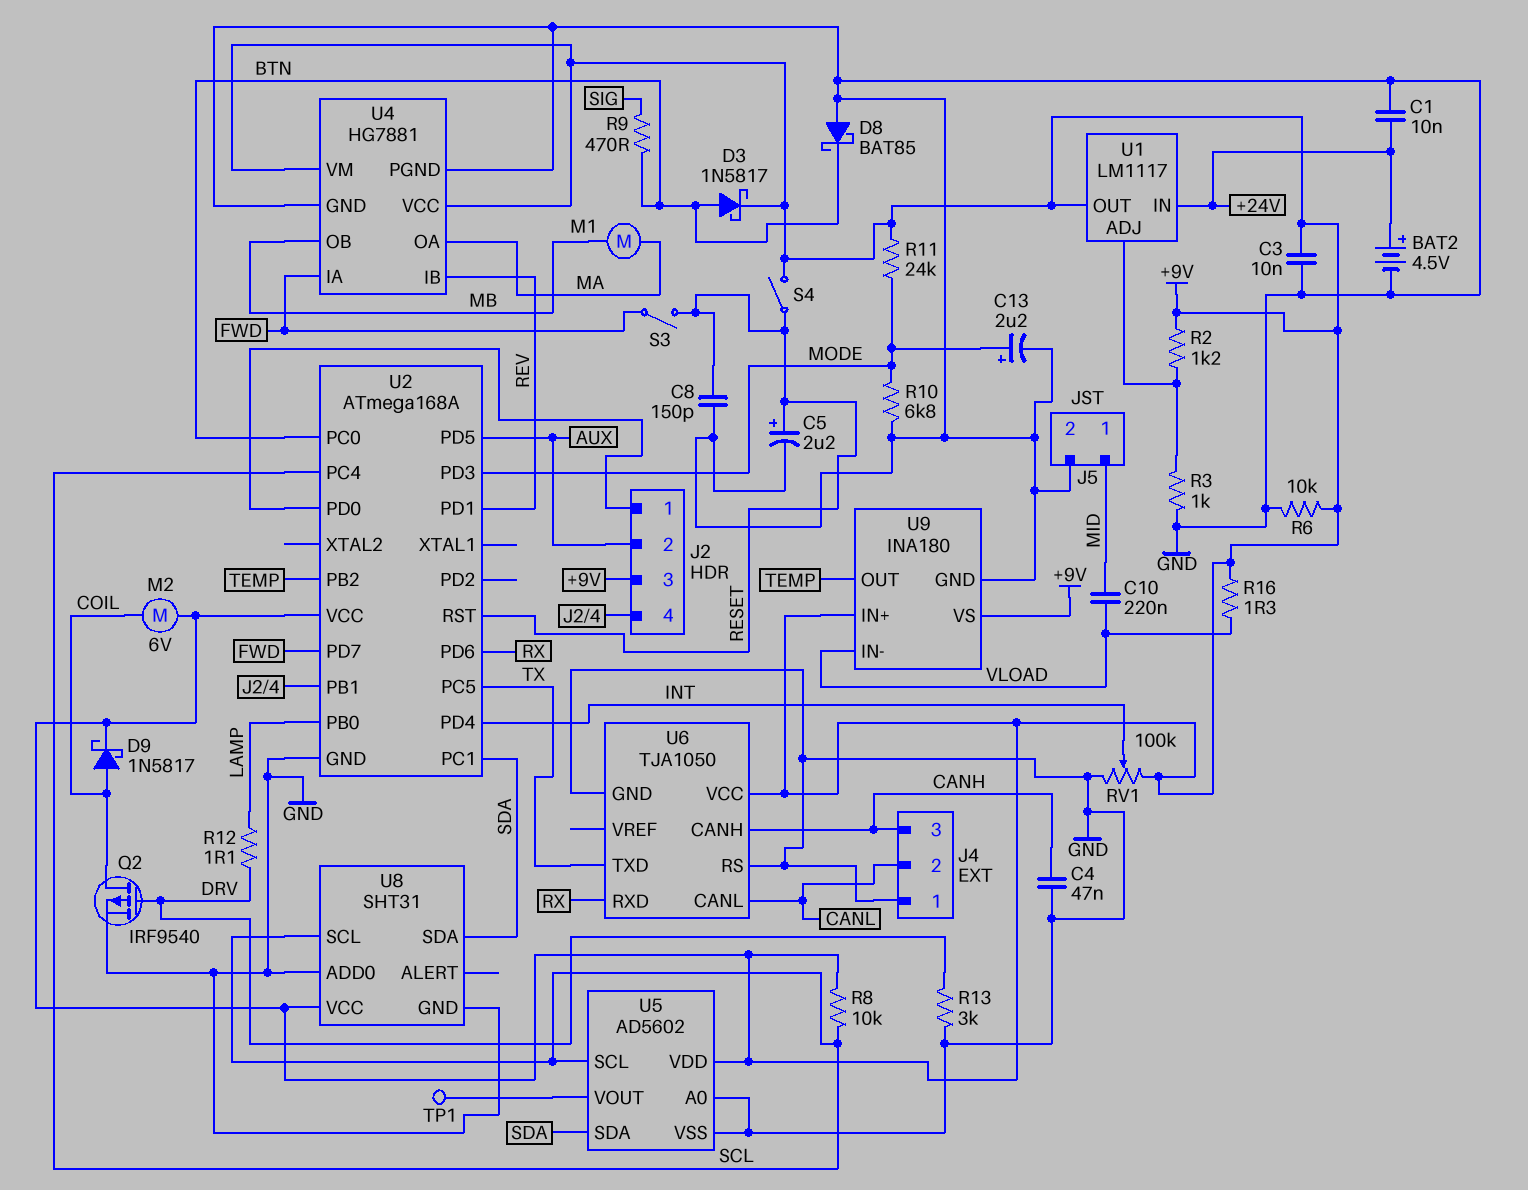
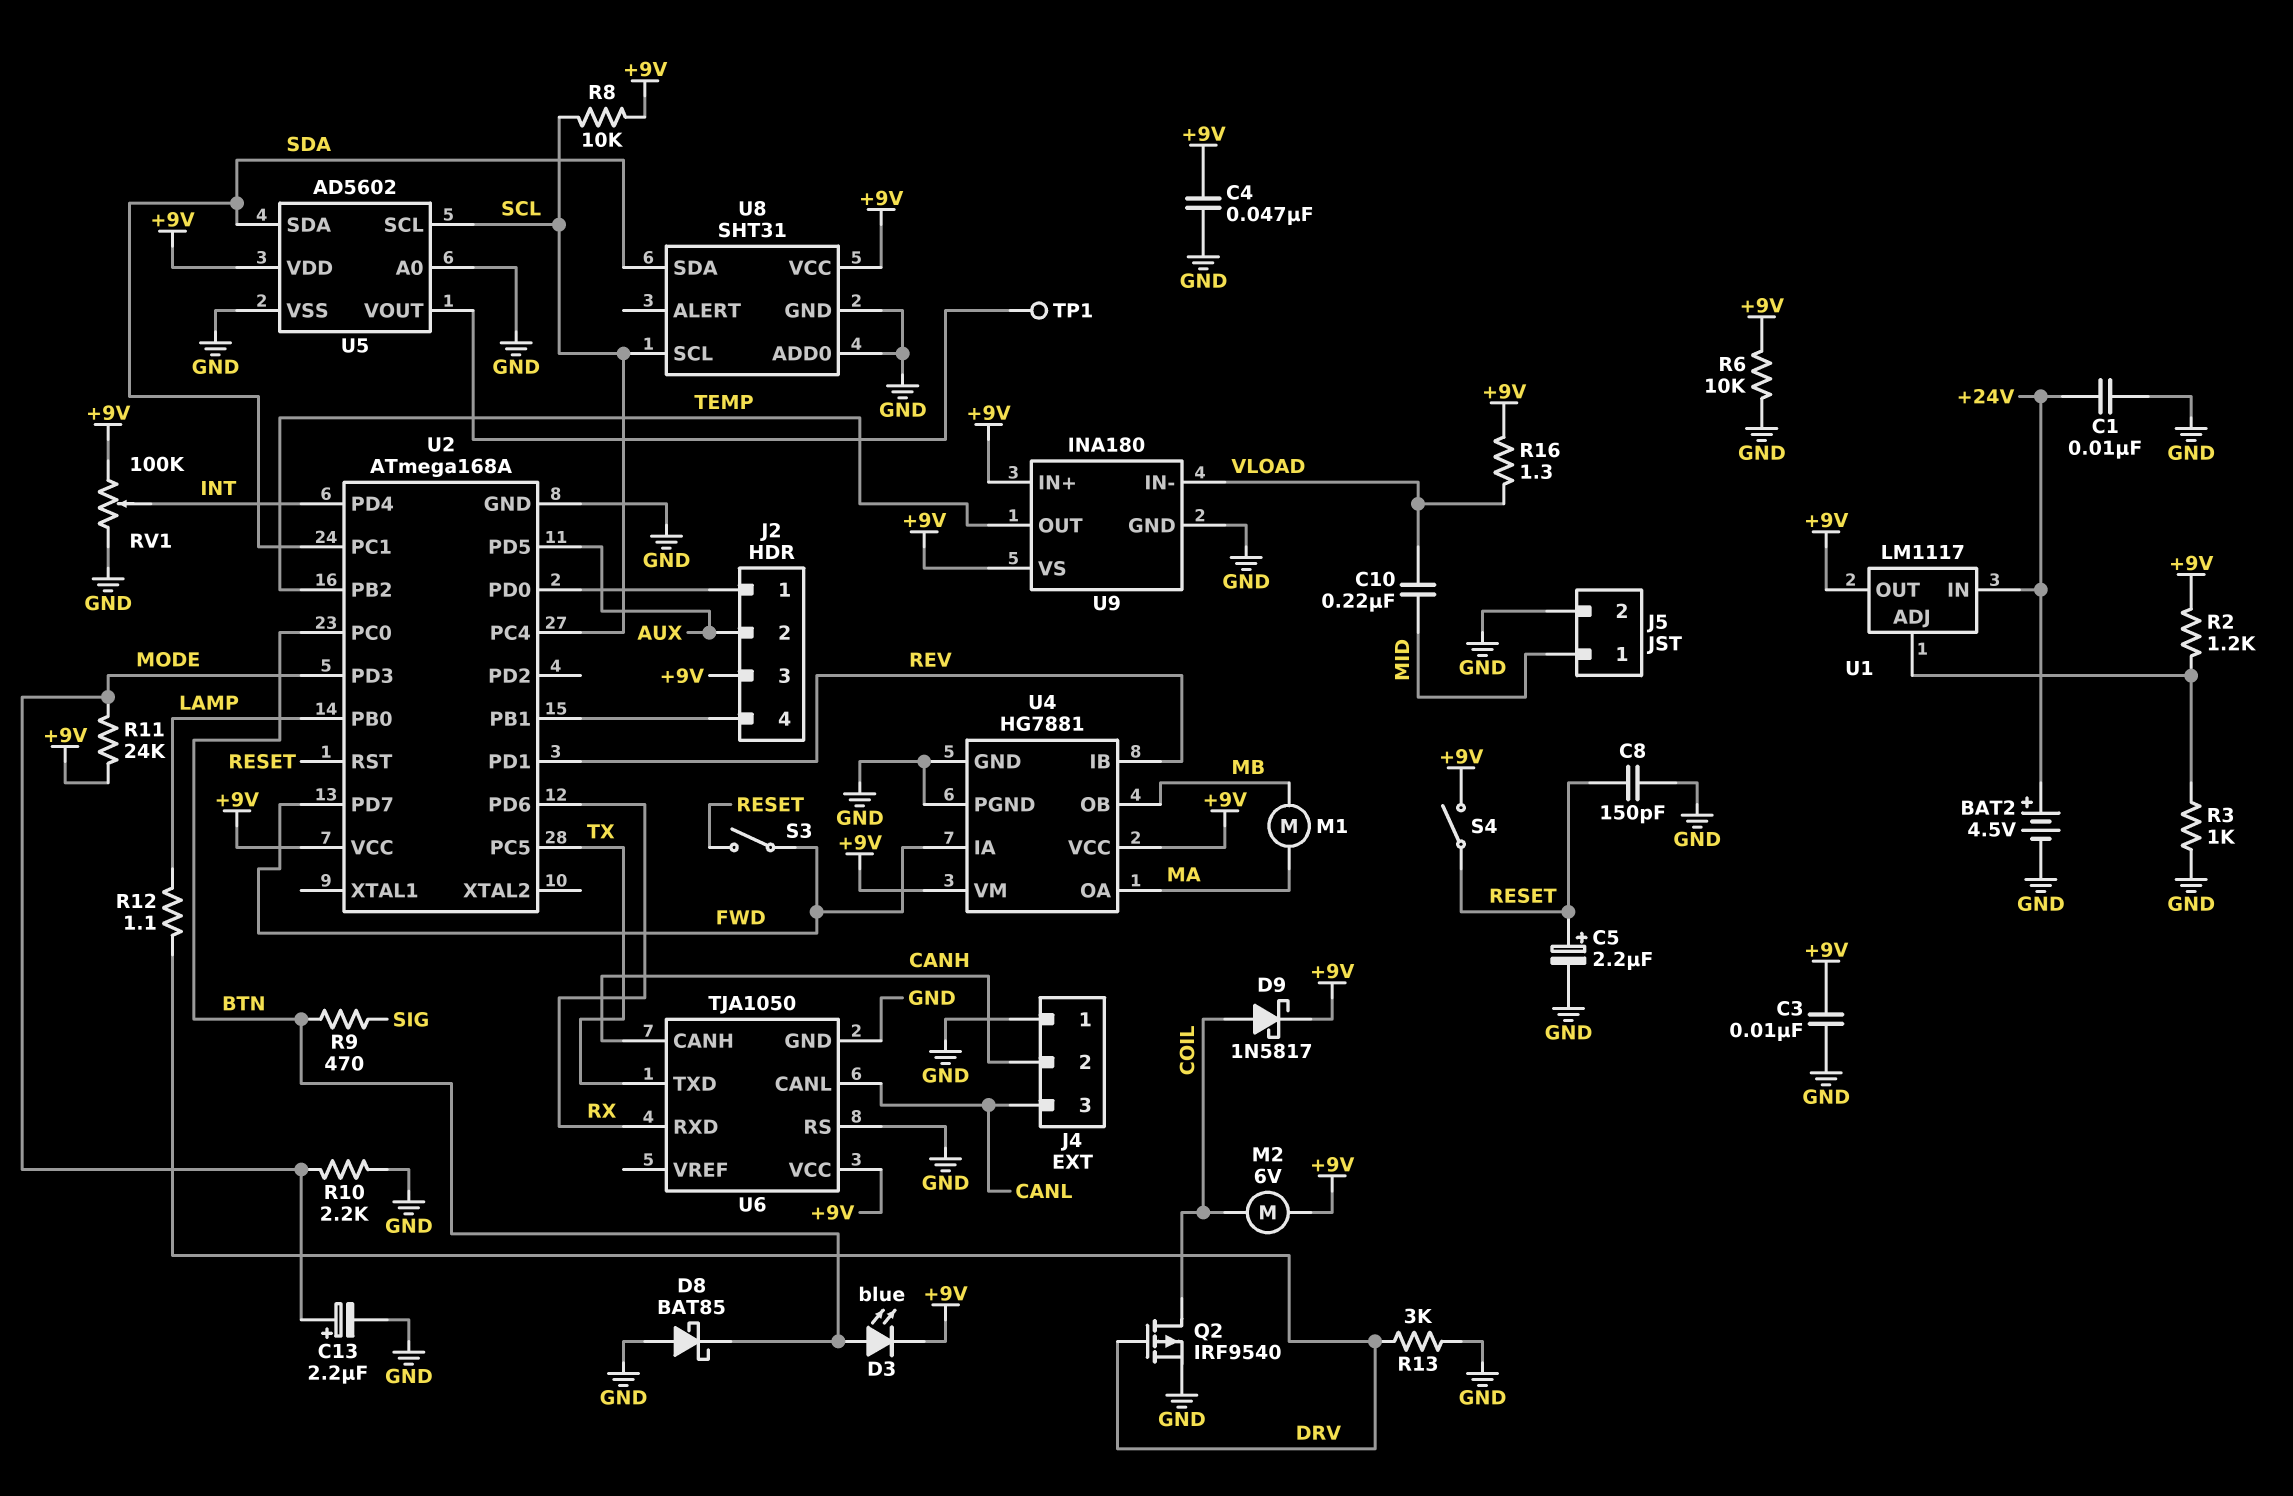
C4: 47nF (CANH, GND) -> 47nF (+9V, GND)
D3: schottky 1N5817 (A BTN, K +9V) -> LED blue (A BTN, K +9V)
J4 pin 2: CANL -> CANH
J4 pin 3: CANH -> CANL
R10: 6.8k (GND, MODE) -> 2.2k (GND, MODE)

